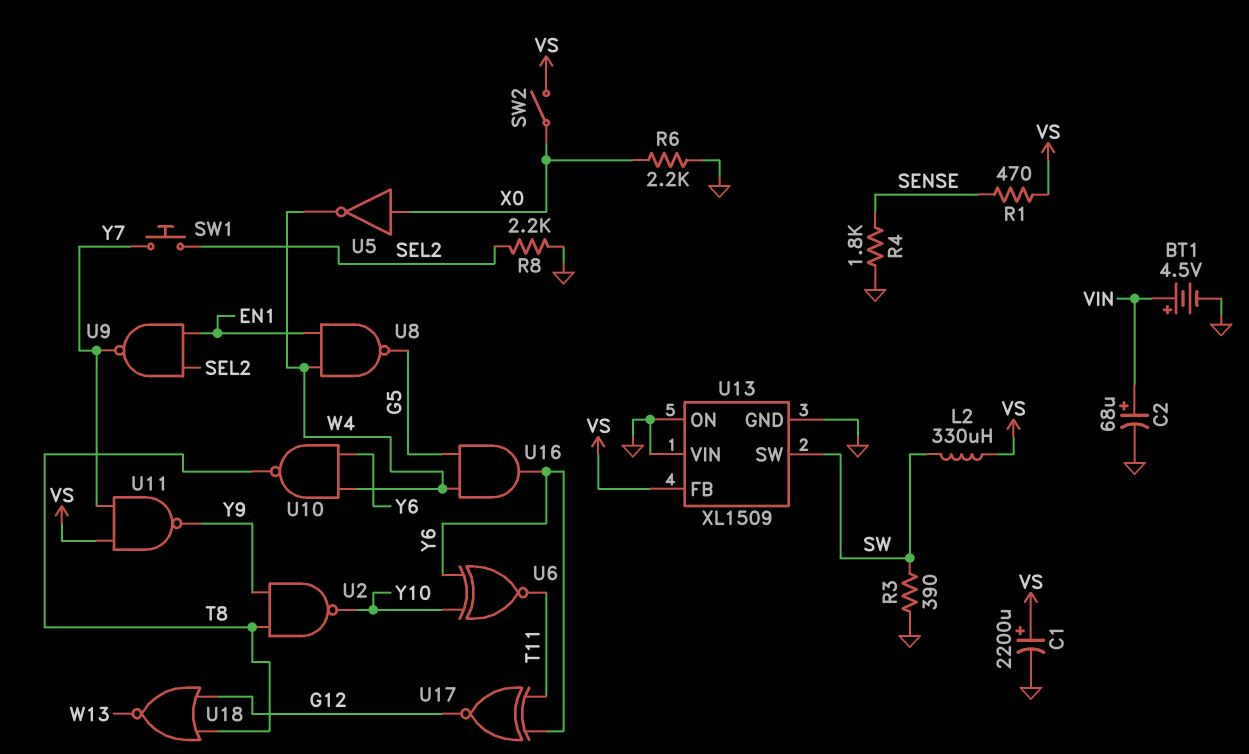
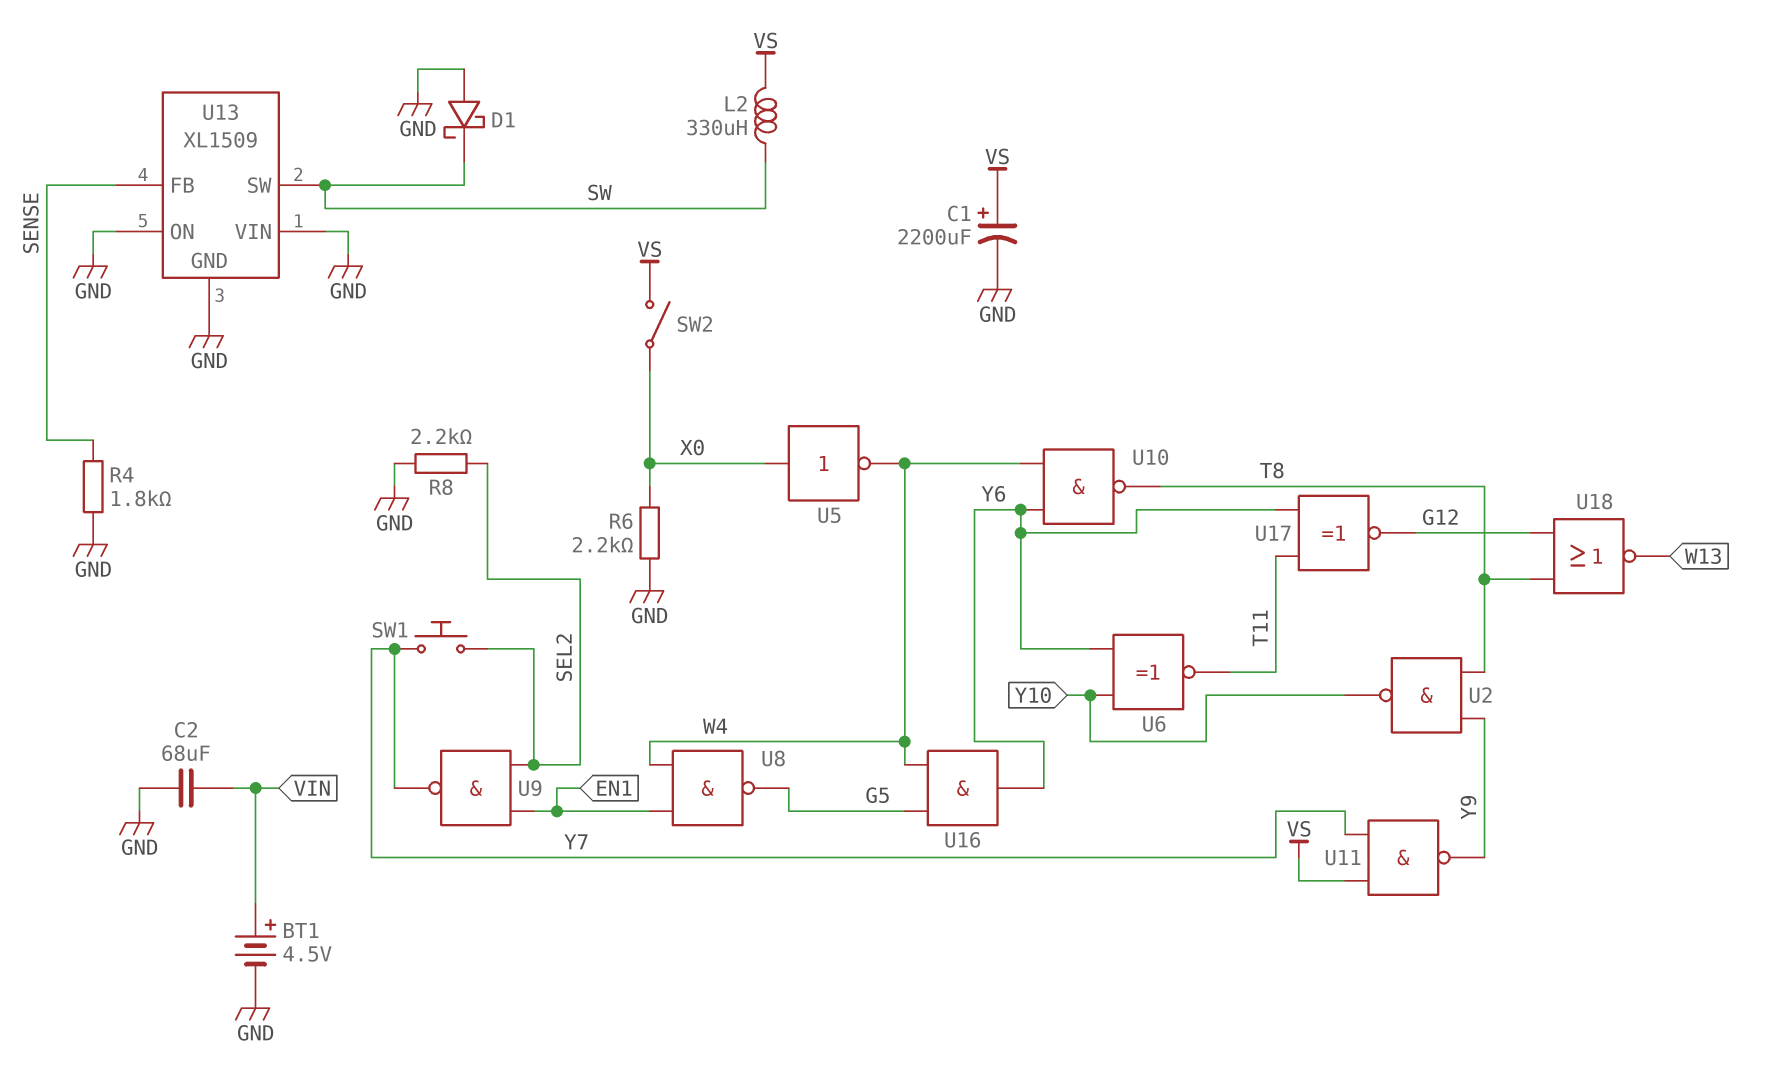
C2: 68uF (plus VIN, minus GND) -> 68uF (GND, VIN)
D1: none -> schottky (A GND, K SW)
R1: 470 (SENSE, VS) -> none
R3: 390 (GND, SW) -> none
U13 pin FB: VS -> SENSE

